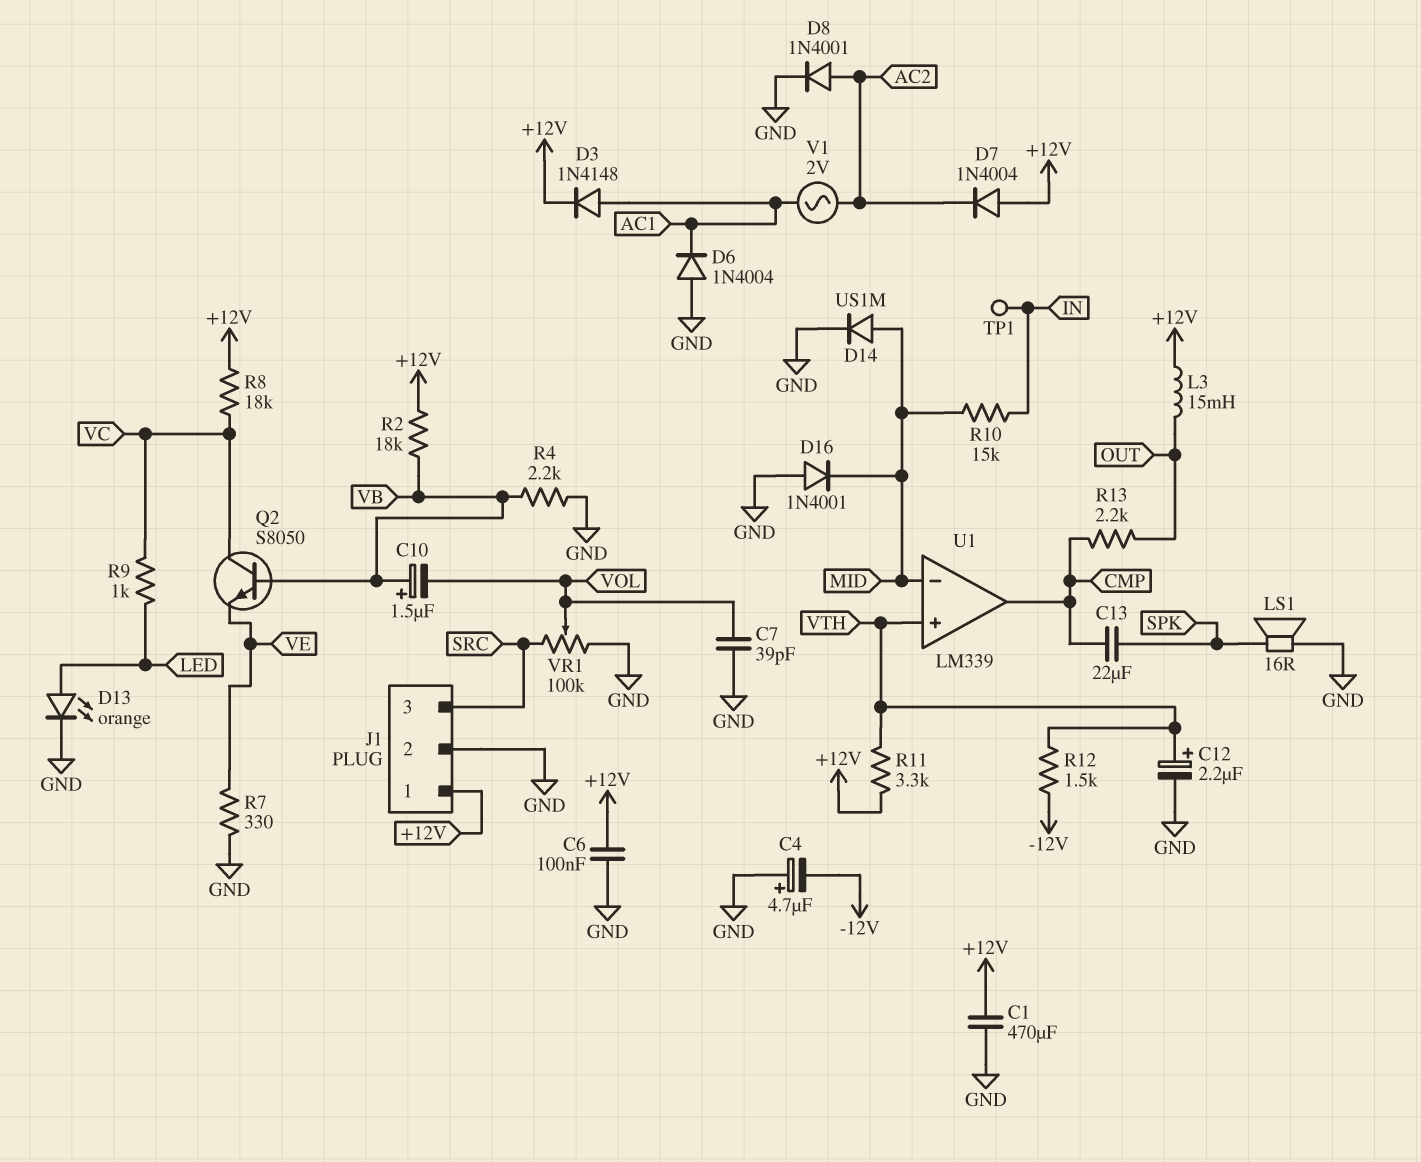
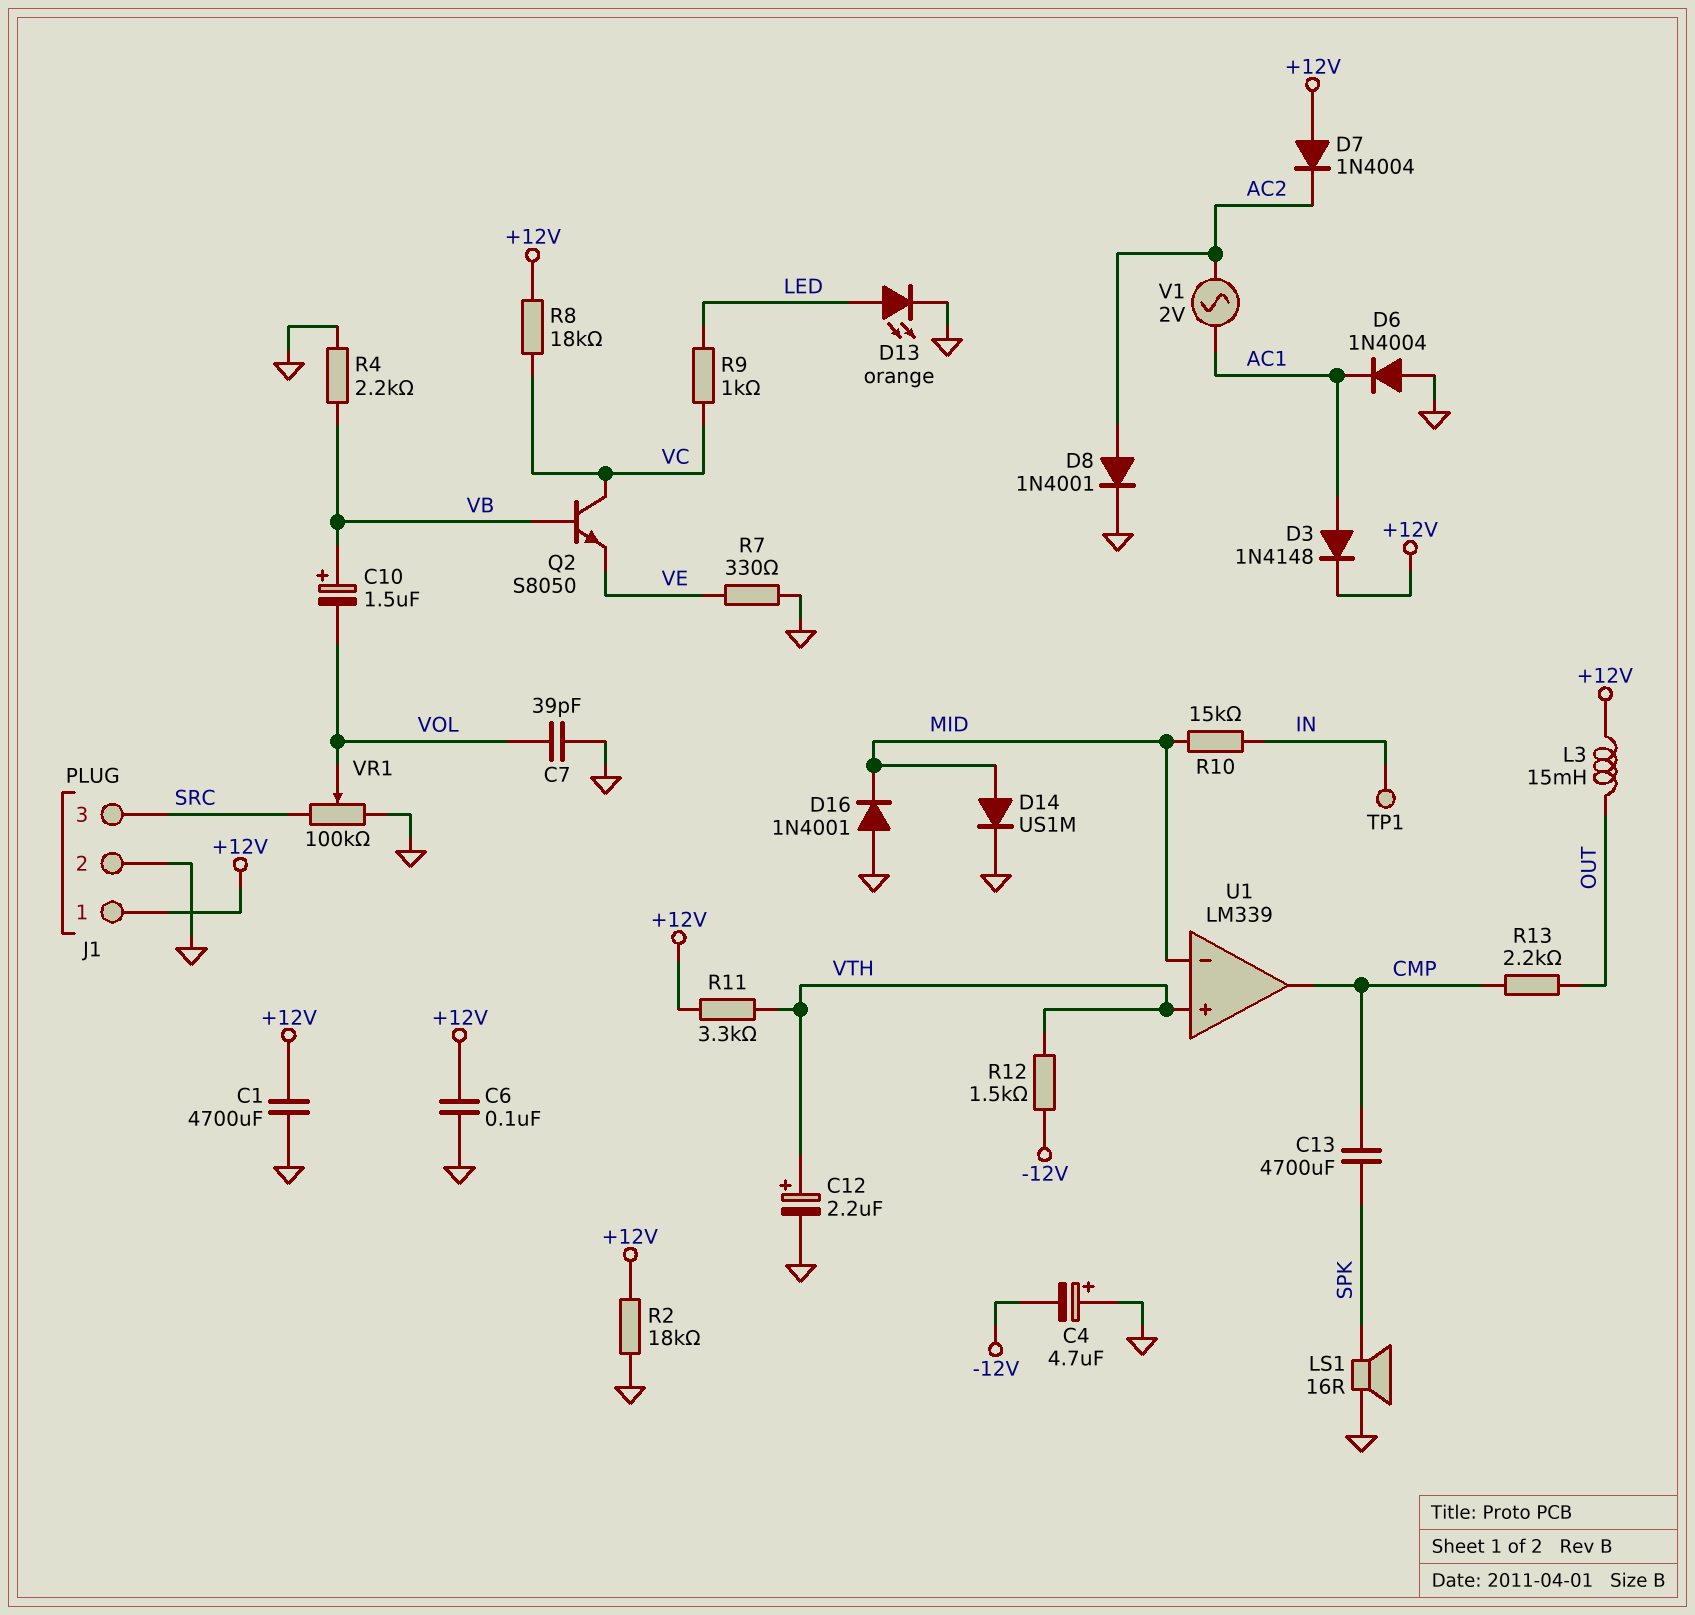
C1: 470uF (+12V, GND) -> 4700uF (+12V, GND)
C13: 22uF (CMP, SPK) -> 4700uF (CMP, SPK)
R2: 18k (+12V, VB) -> 18k (+12V, GND)

